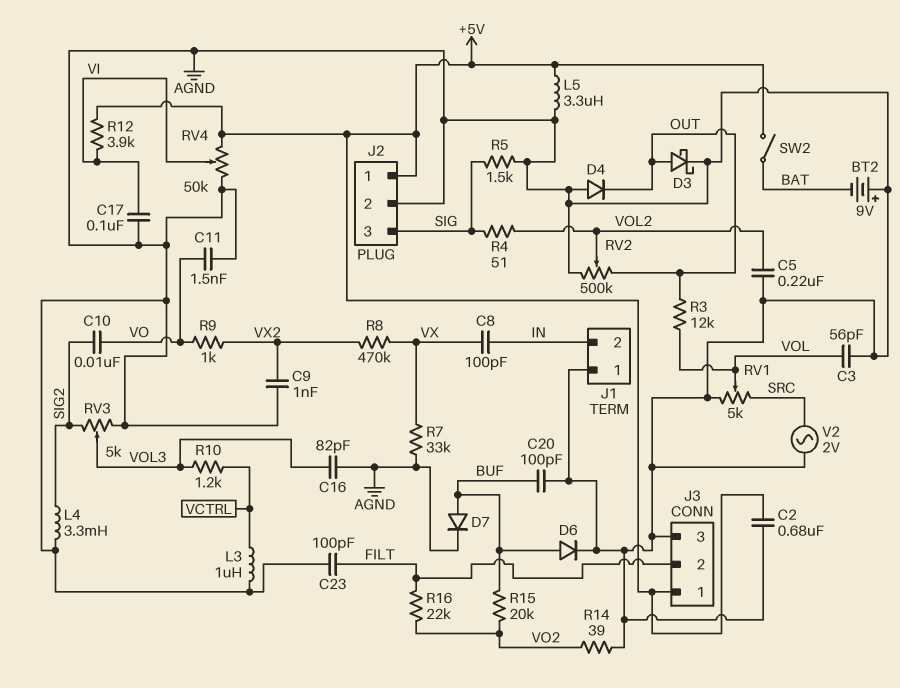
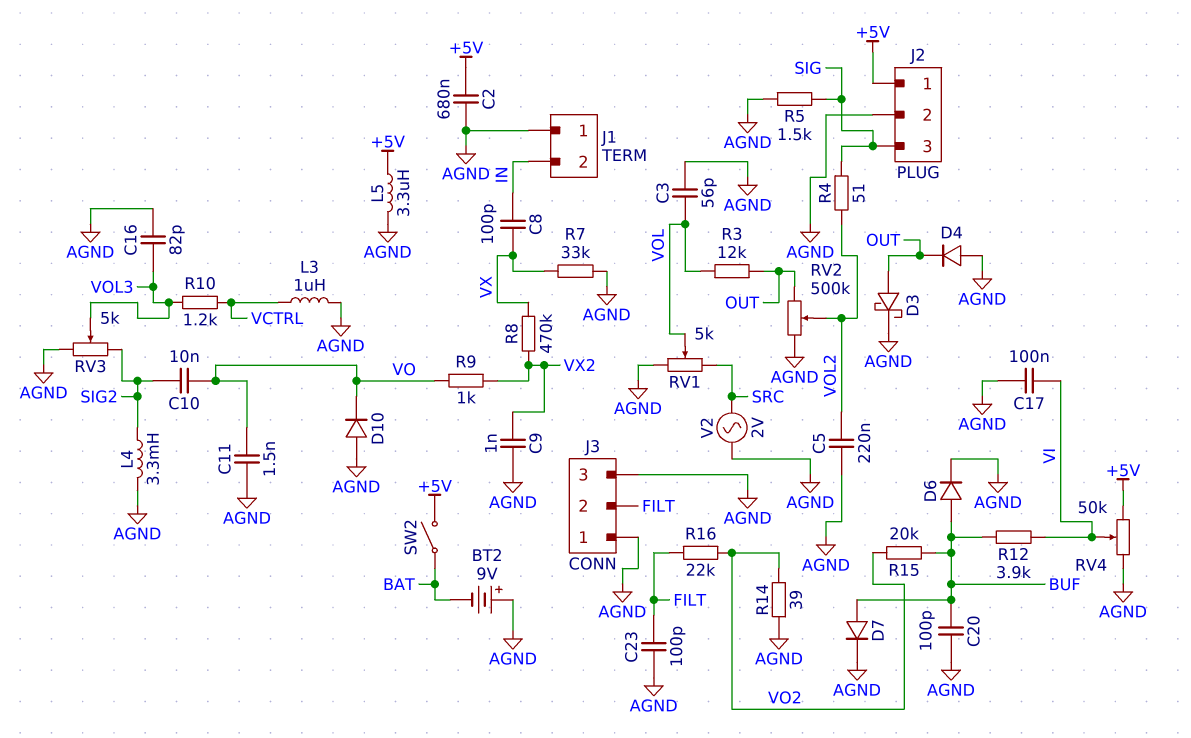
D10: none -> diode (A AGND, K VO)
J3 pin 1: +5V -> AGND
R12: 3.9k (+5V, VI) -> 3.9k (BUF, VI)

